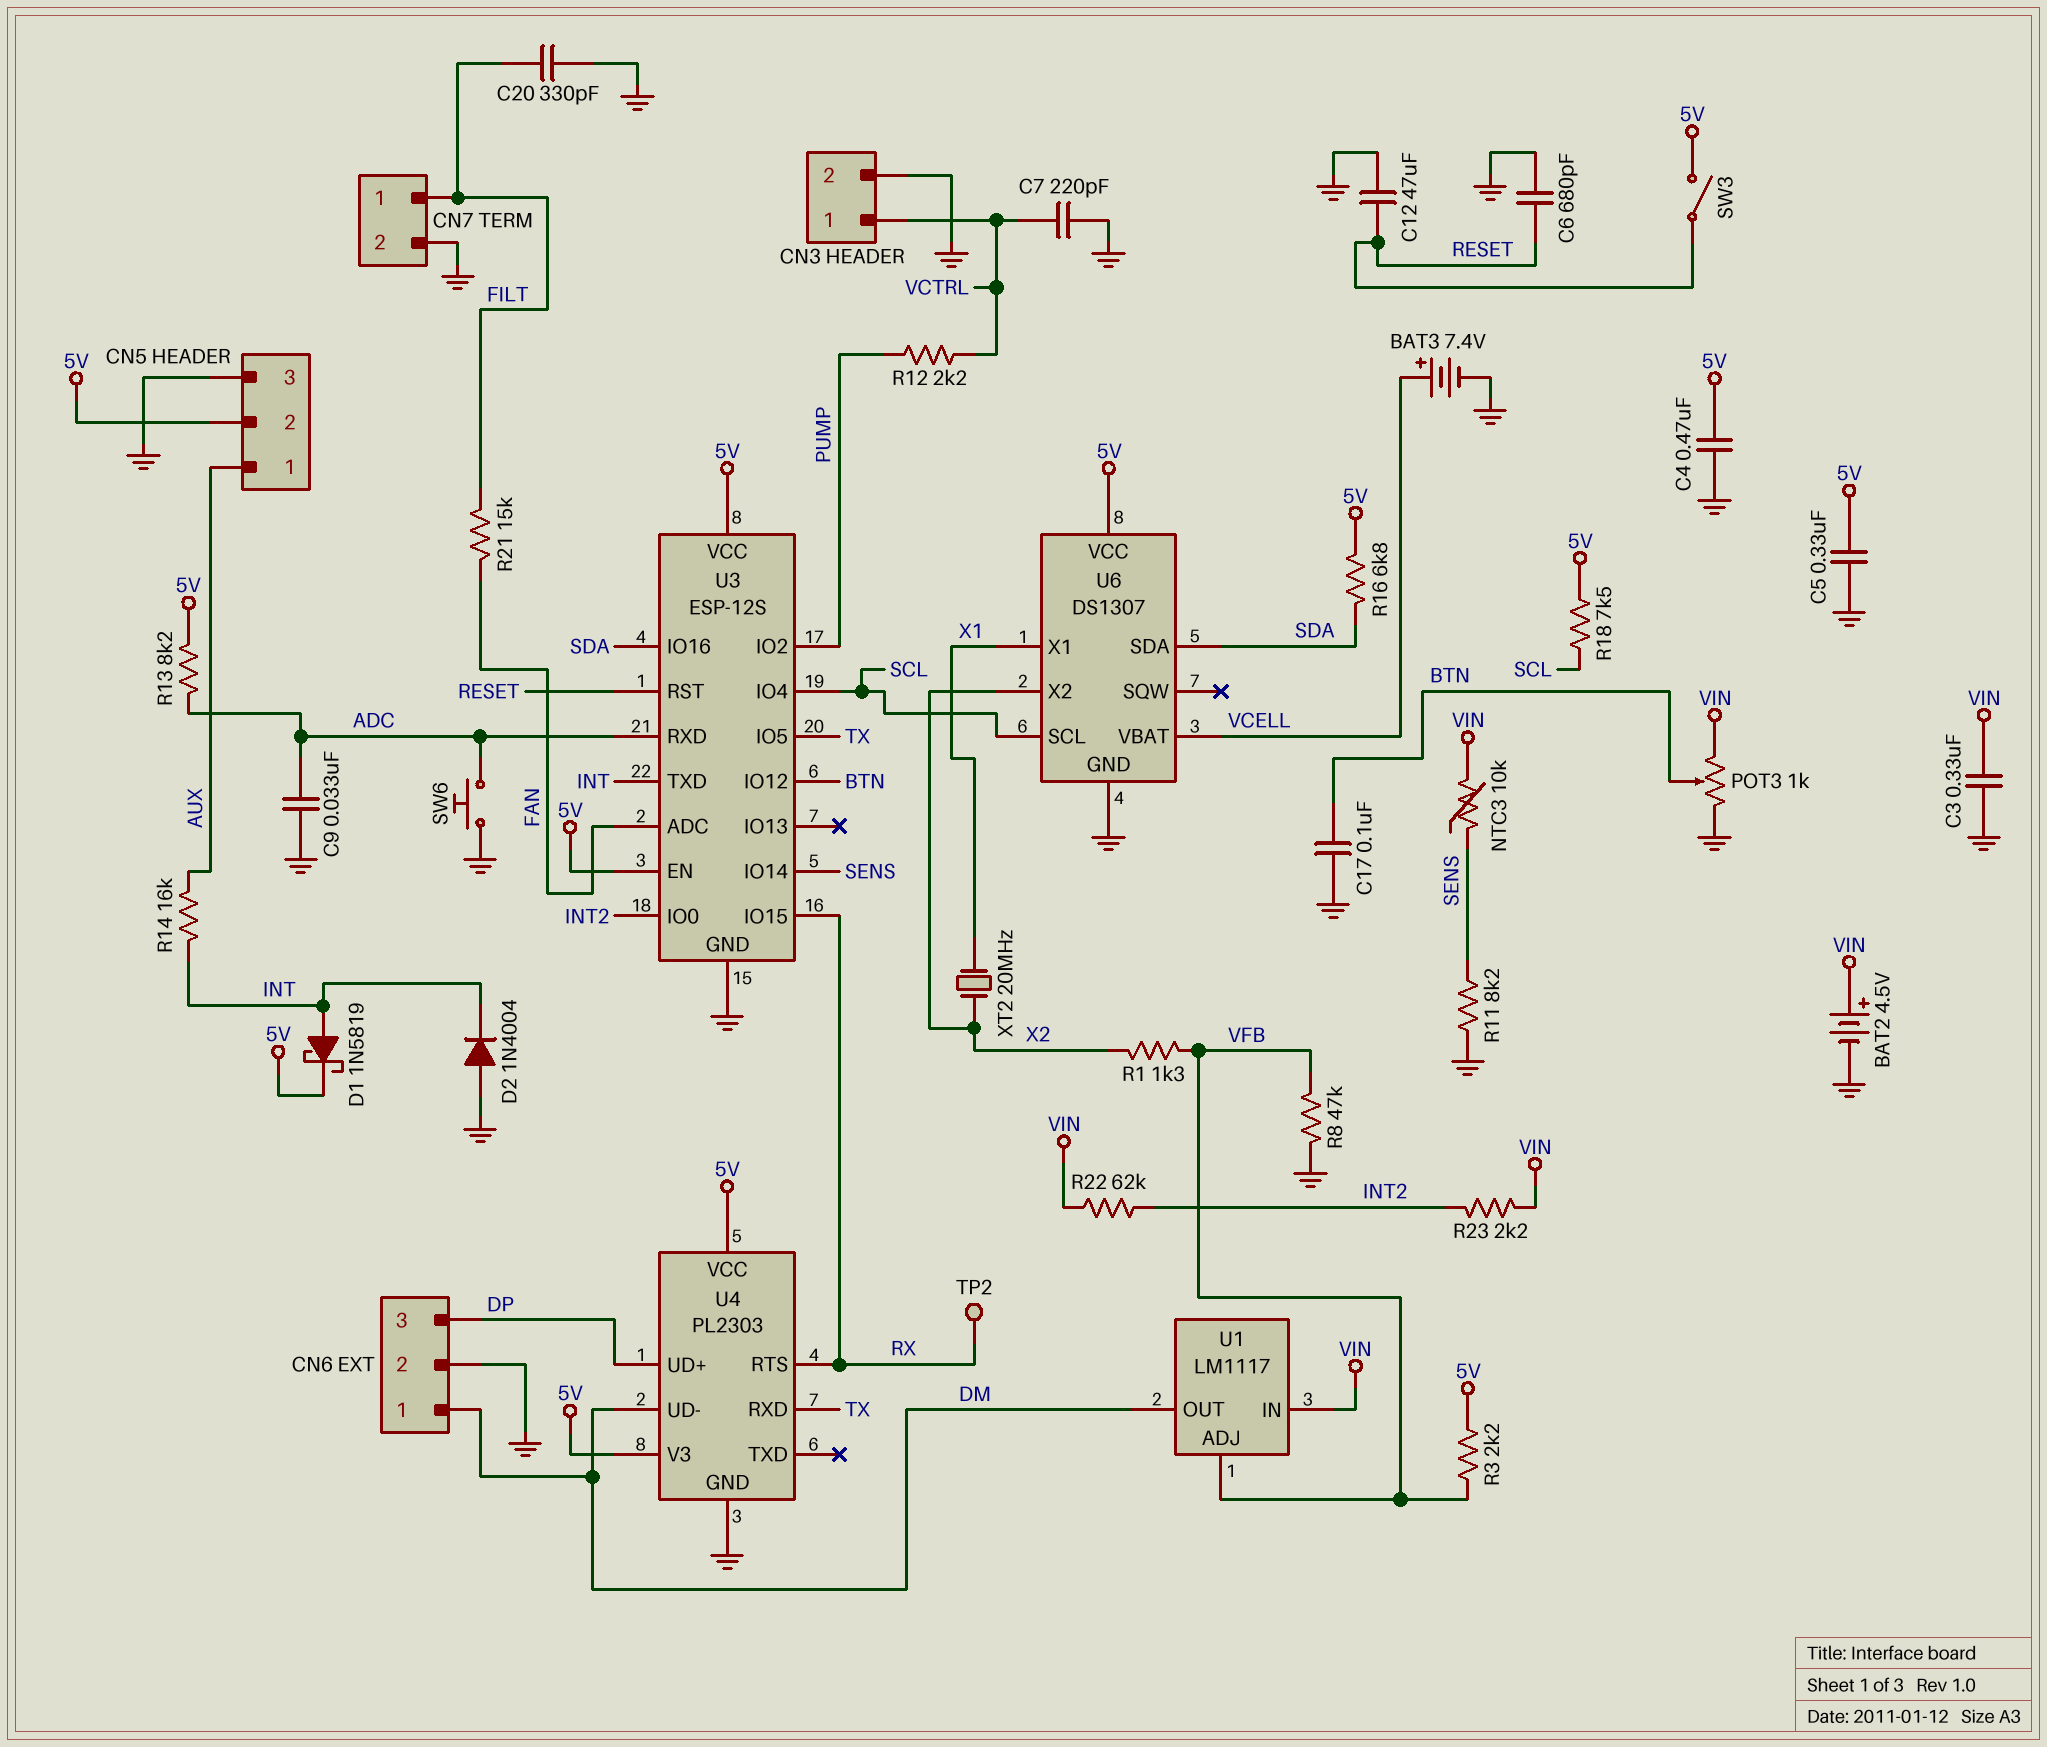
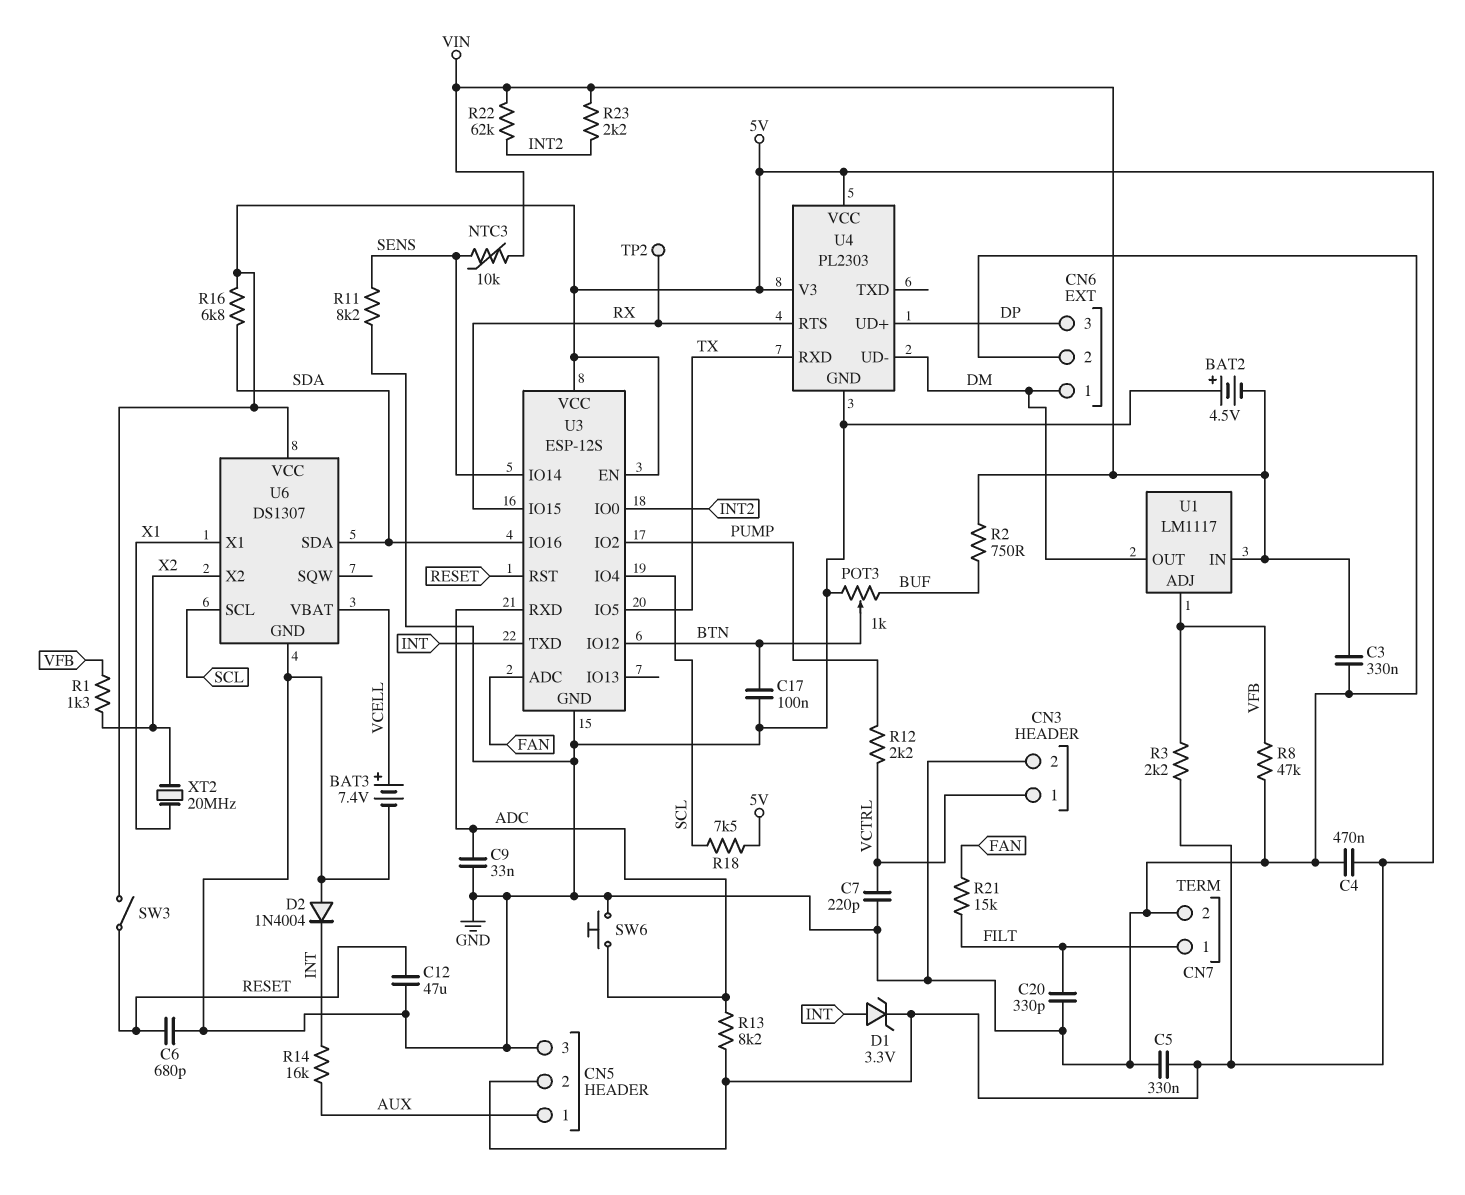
BAT2: 4.5V (plus VIN, minus GND) -> 4.5V (plus GND, minus VIN)
D1: schottky 1N5819 (A INT, K 5V) -> zener 3.3V (A INT, K 5V)
POT3: 1k (GND, VIN, wiper BTN) -> 1k (BUF, GND, wiper BTN)
R2: none -> 750 (BUF, VIN)

